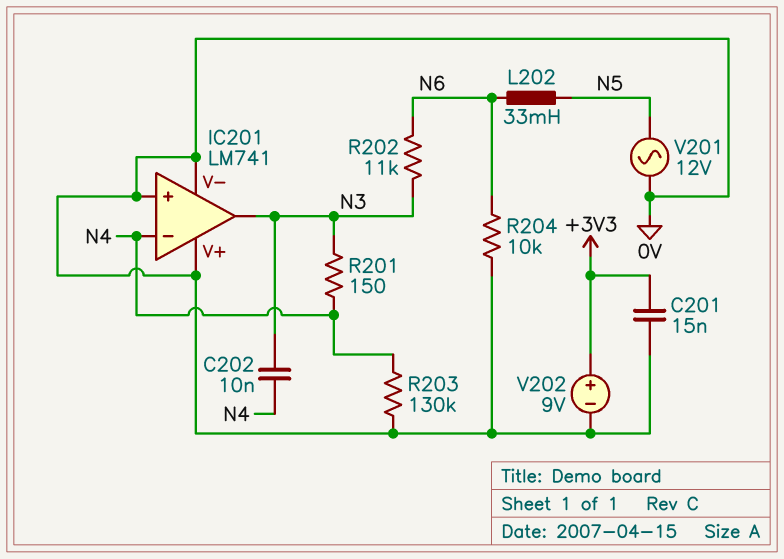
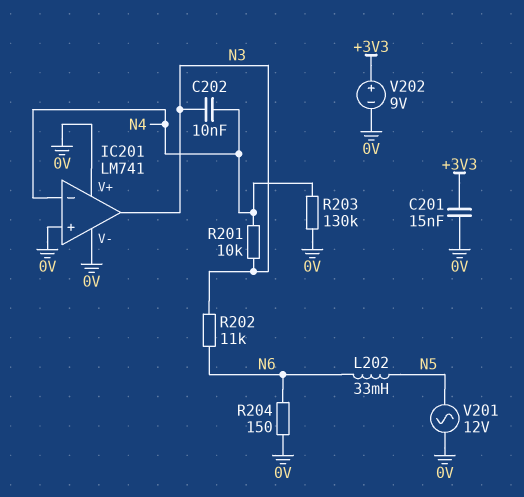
R201: 150 (N3, N4) -> 10k (N3, N4)
R204: 10k (0V, N6) -> 150 (0V, N6)

